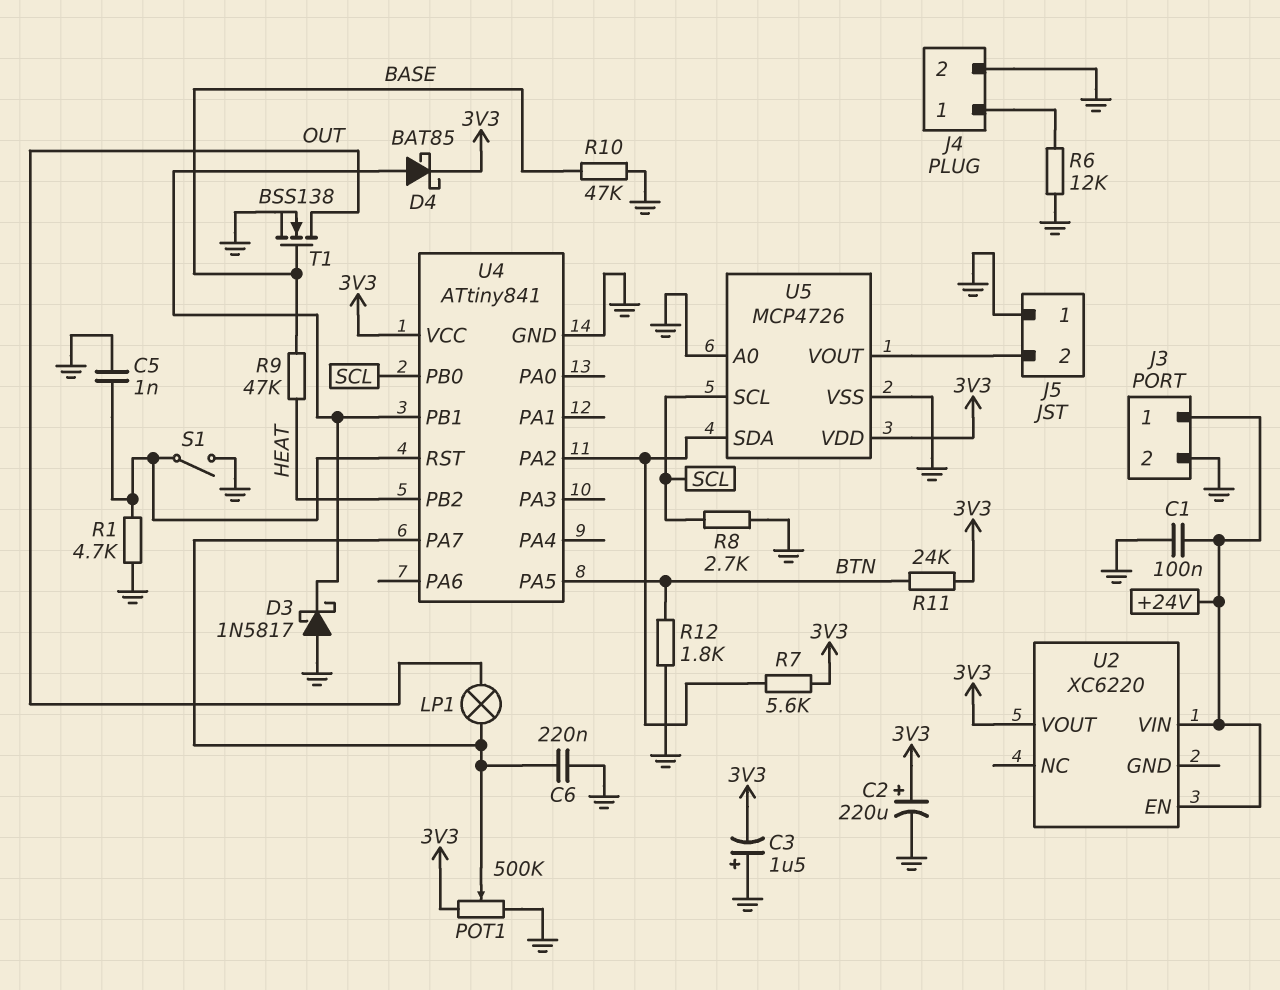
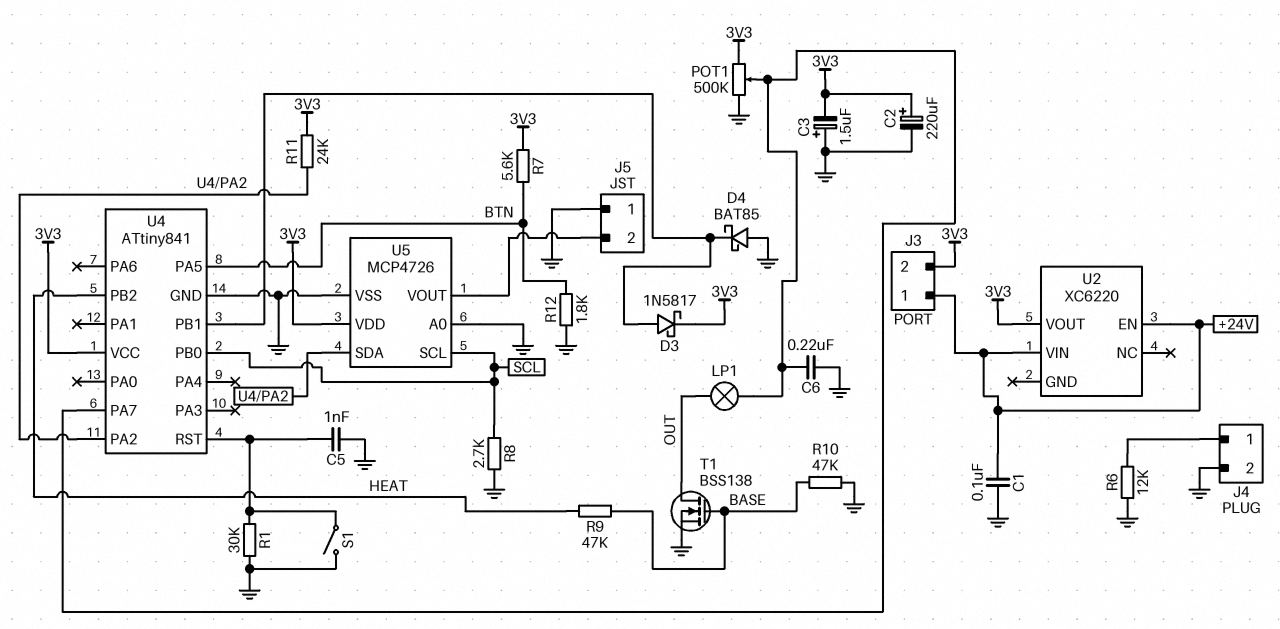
D3: schottky 1N5817 (A GND, K U4/PB1) -> schottky 1N5817 (A U4/PB1, K 3V3)
D4: schottky BAT85 (A U4/PB1, K 3V3) -> schottky BAT85 (A GND, K U4/PB1)
J3 pin 2: GND -> 3V3
R1: 4.7k (GND, U4/RST) -> 30k (GND, U4/RST)
R7: 5.6k (3V3, U4/PA2) -> 5.6k (3V3, BTN)
R11: 24k (3V3, BTN) -> 24k (3V3, U4/PA2)

